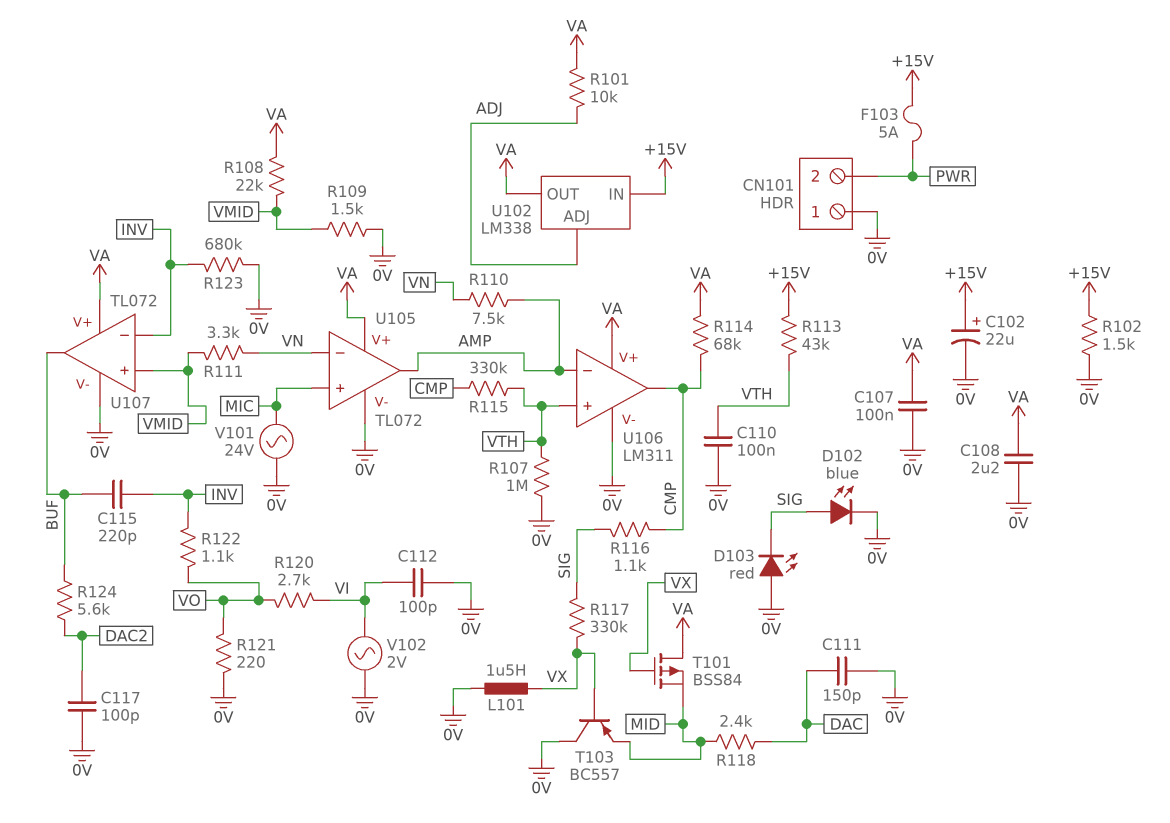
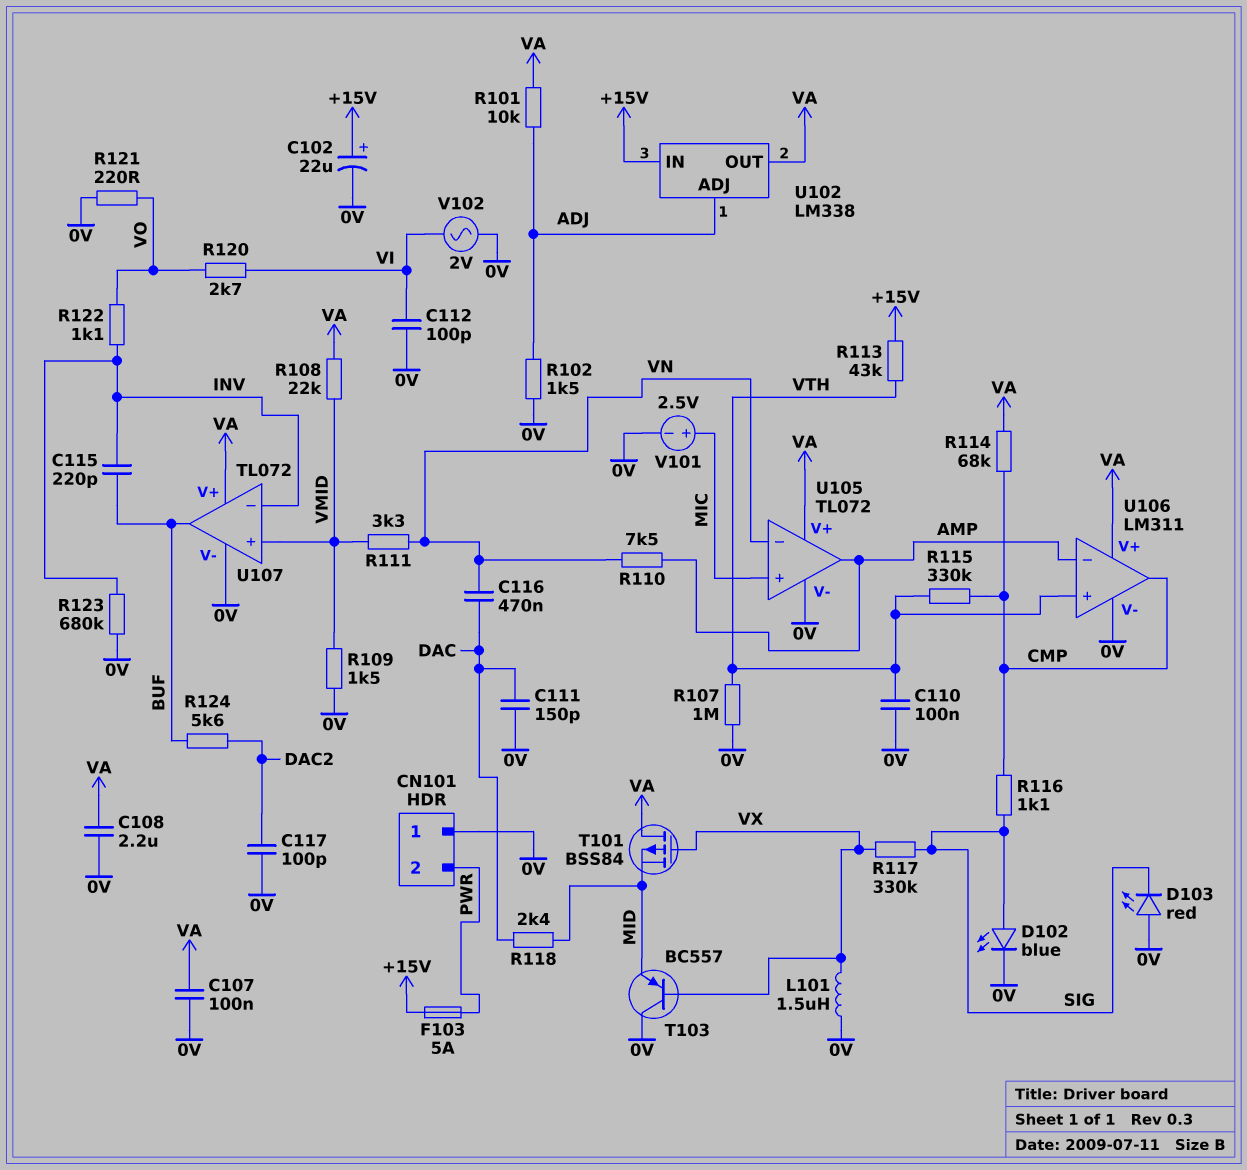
C116: none -> 470nF (DAC, VN)
R102: 1.5k (+15V, 0V) -> 1.5k (0V, ADJ)
V101: AC 24V (0V, MIC) -> 2.5V (plus MIC, minus 0V)

